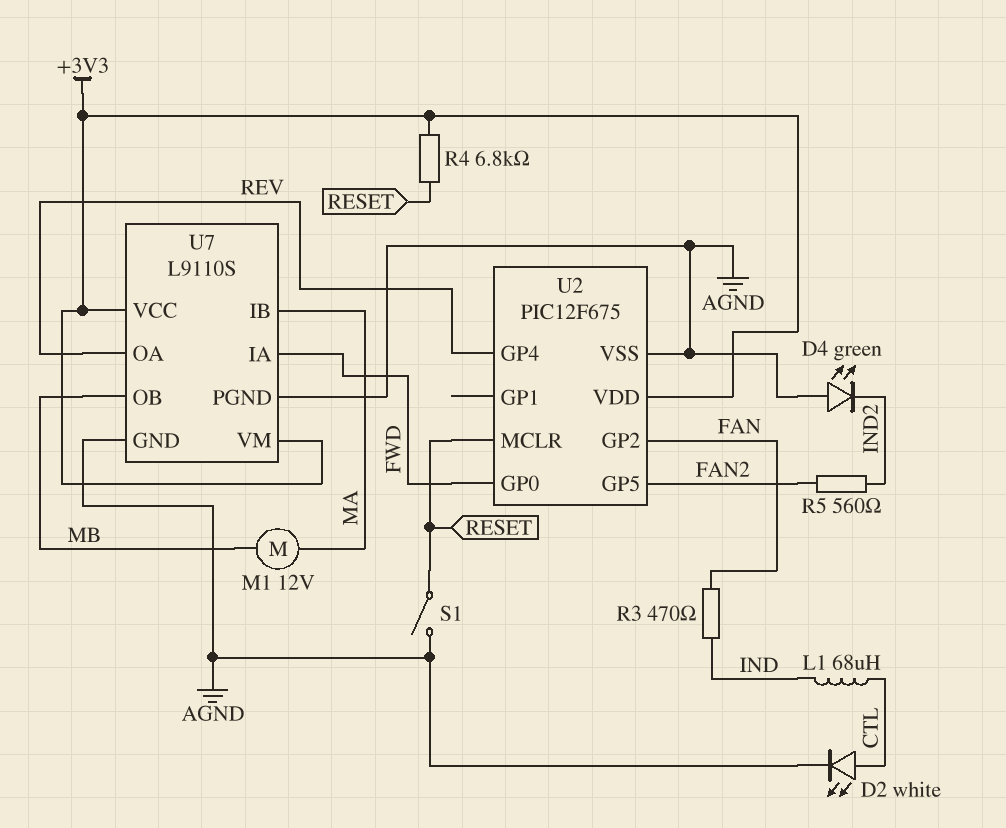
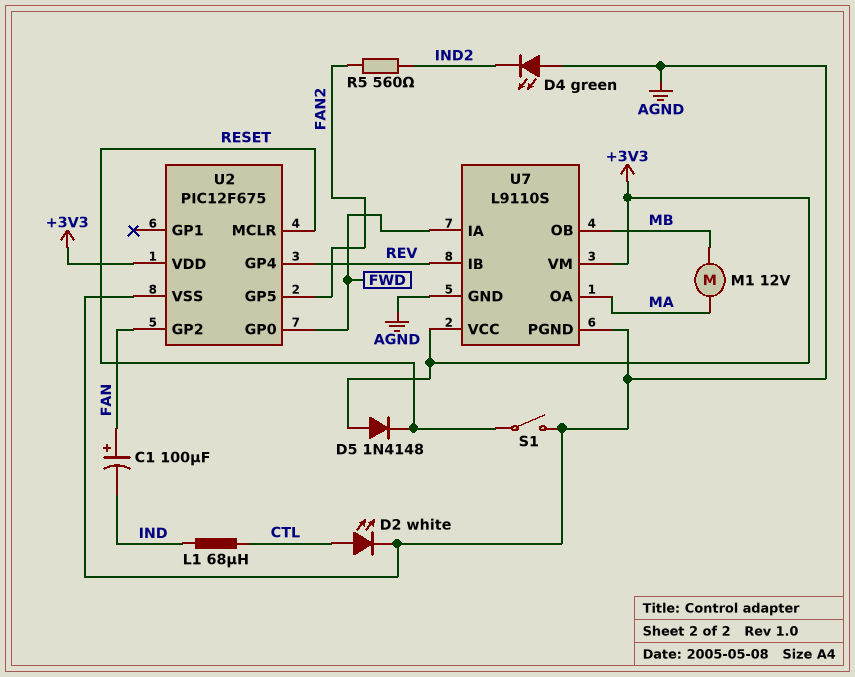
C1: none -> 100uF (plus FAN, minus IND)
D5: none -> diode 1N4148 (A +3V3, K RESET)
R3: 470 (FAN, IND) -> none
R4: 6.8k (+3V3, RESET) -> none
U7 pin IB: MA -> REV
U7 pin OA: REV -> MA

